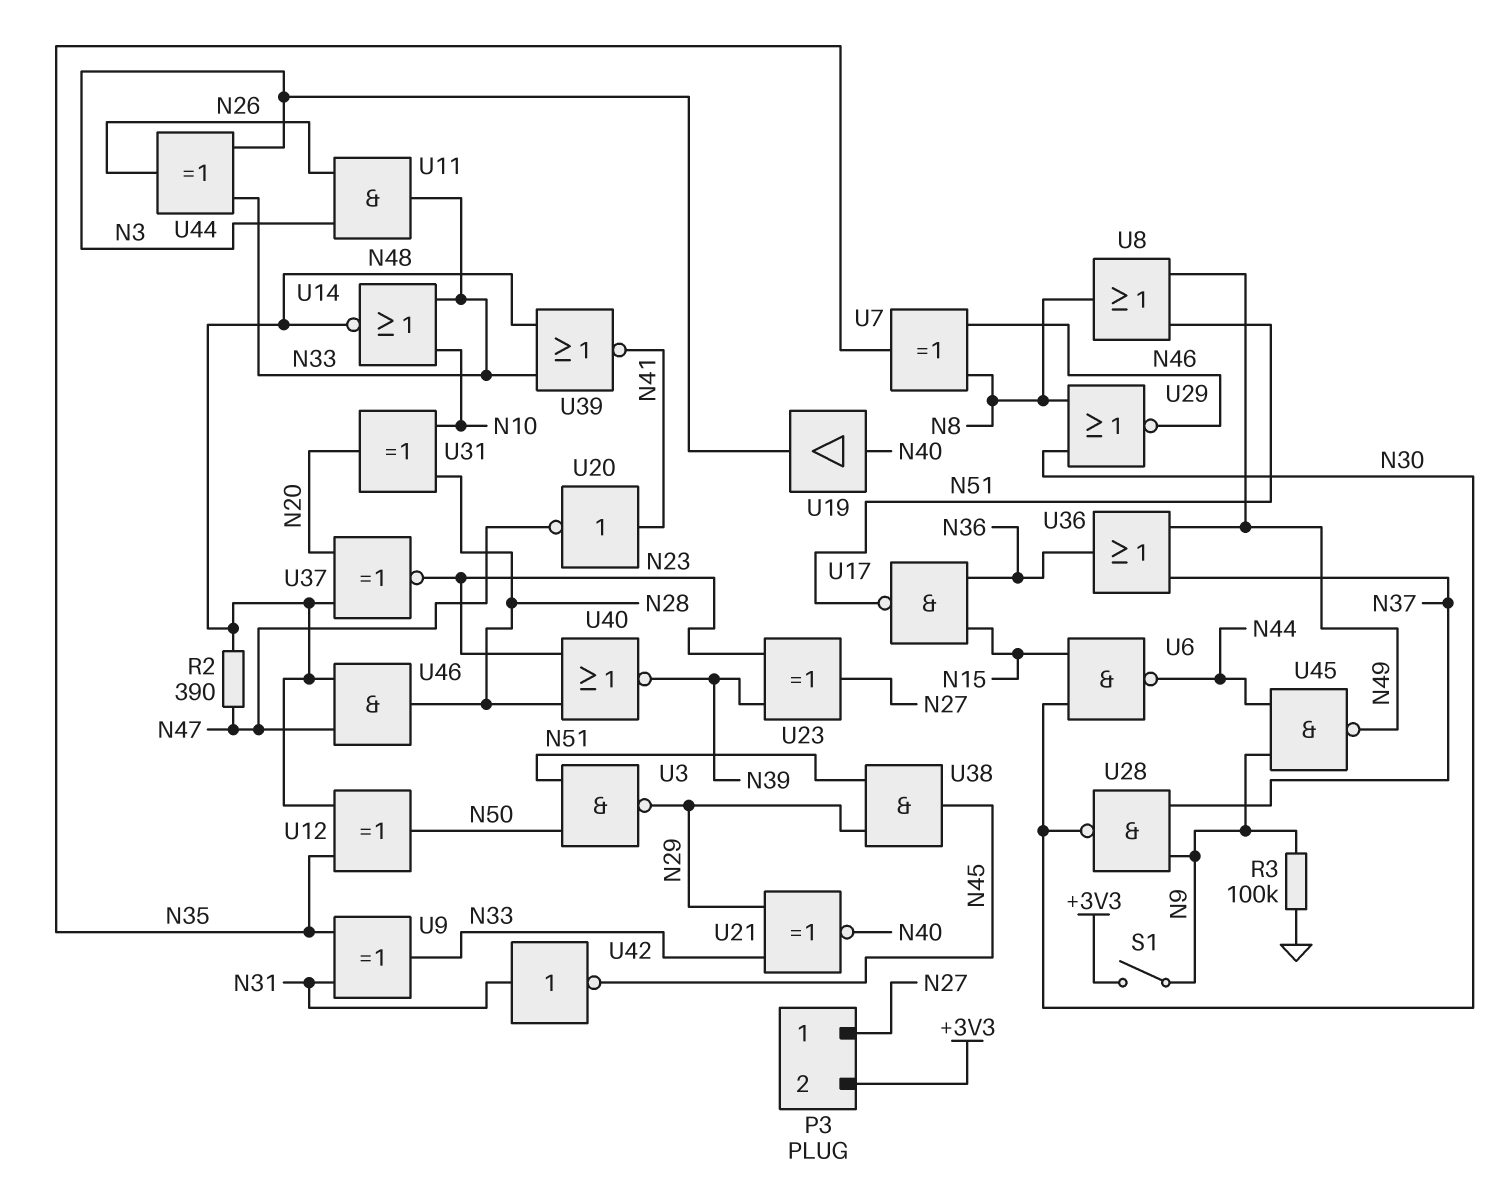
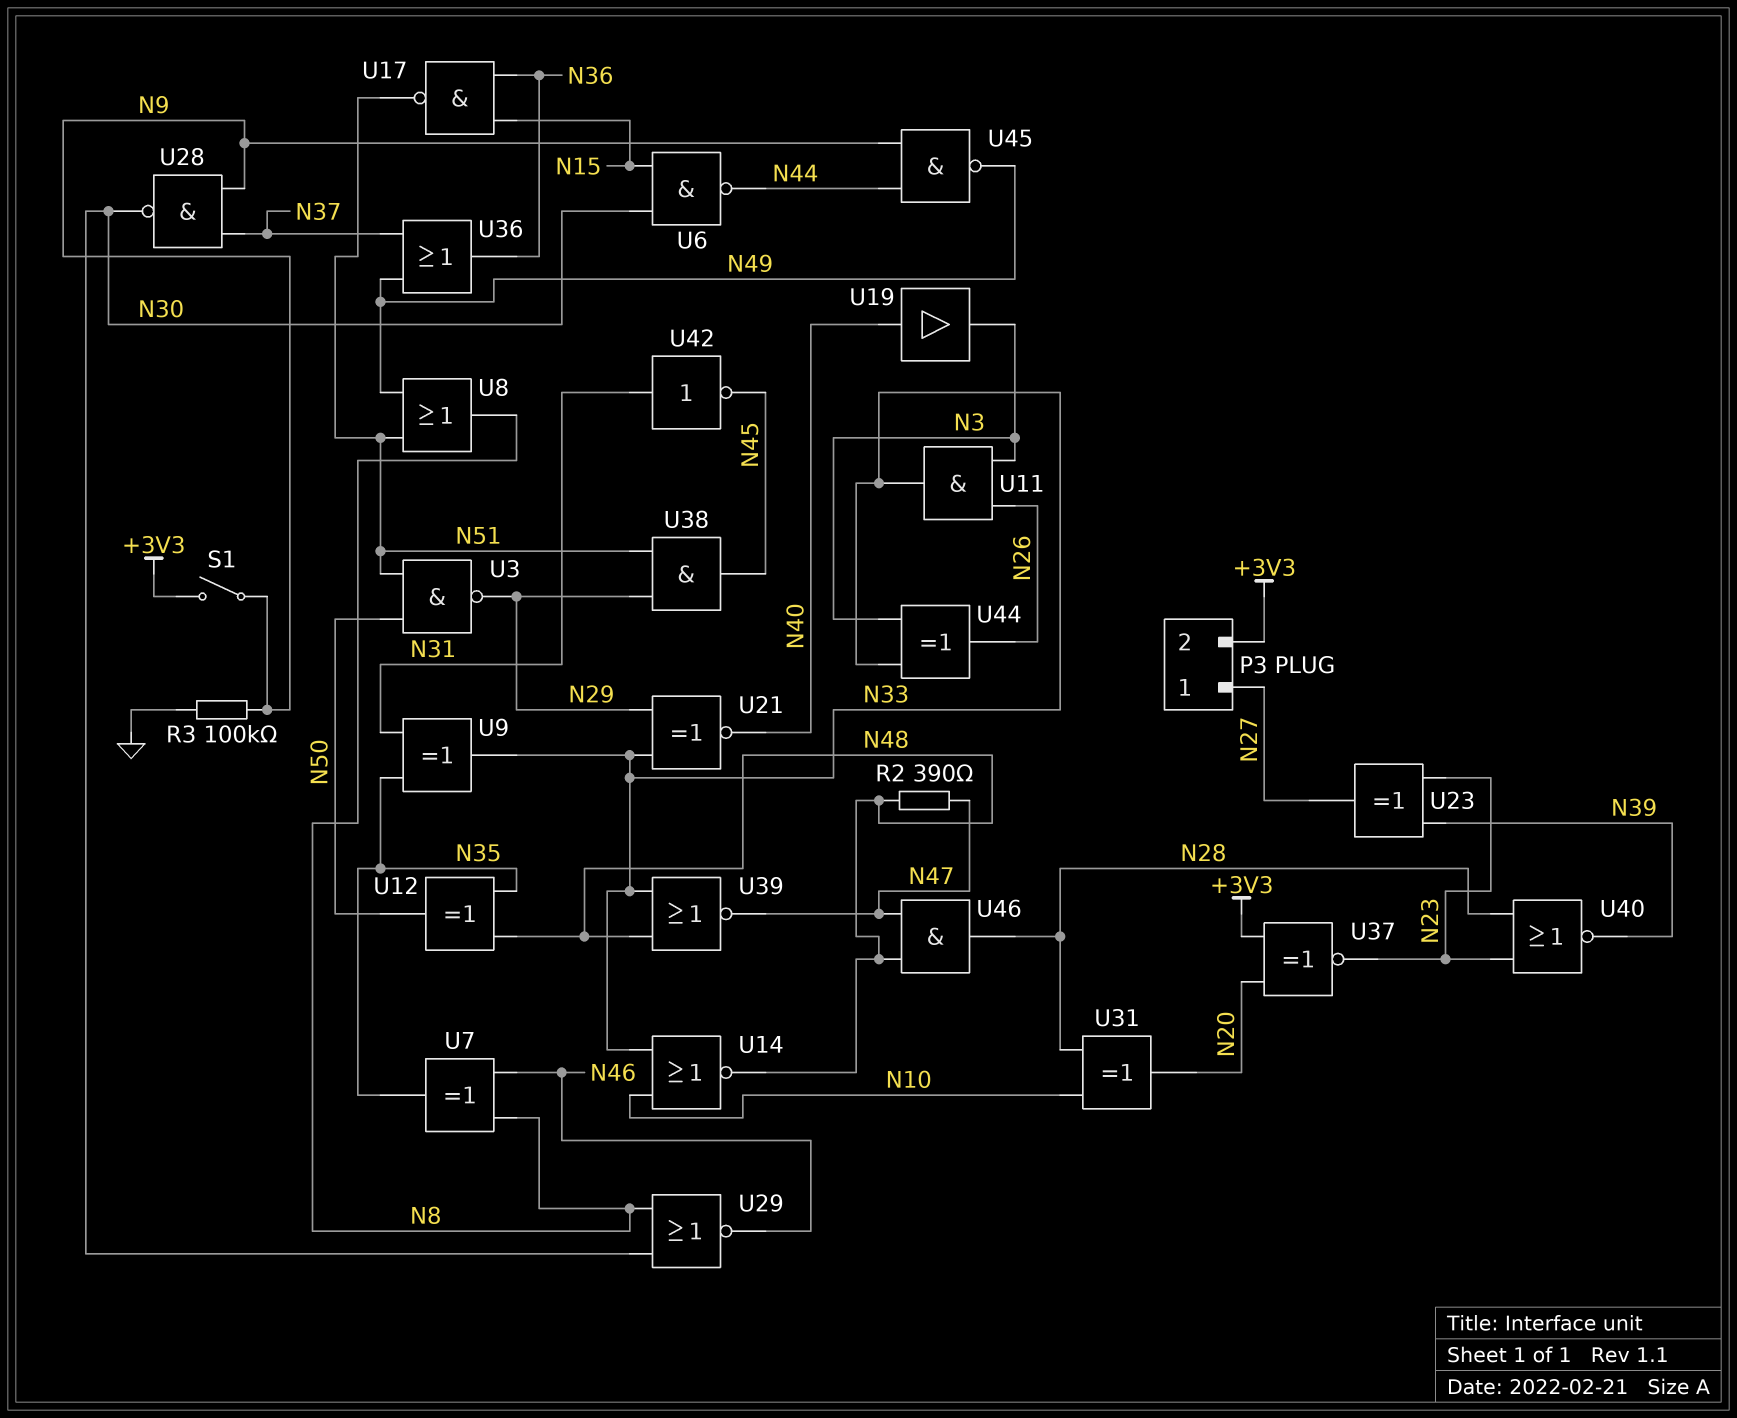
U20: NOT (in N41, out N47) -> none
U37: XNOR (in N20, in N48, out N23) -> XNOR (in +3V3, in N20, out N23)
U39: NOR (in N33, in N48, out N41) -> NOR (in N33, in N48, out N47)

